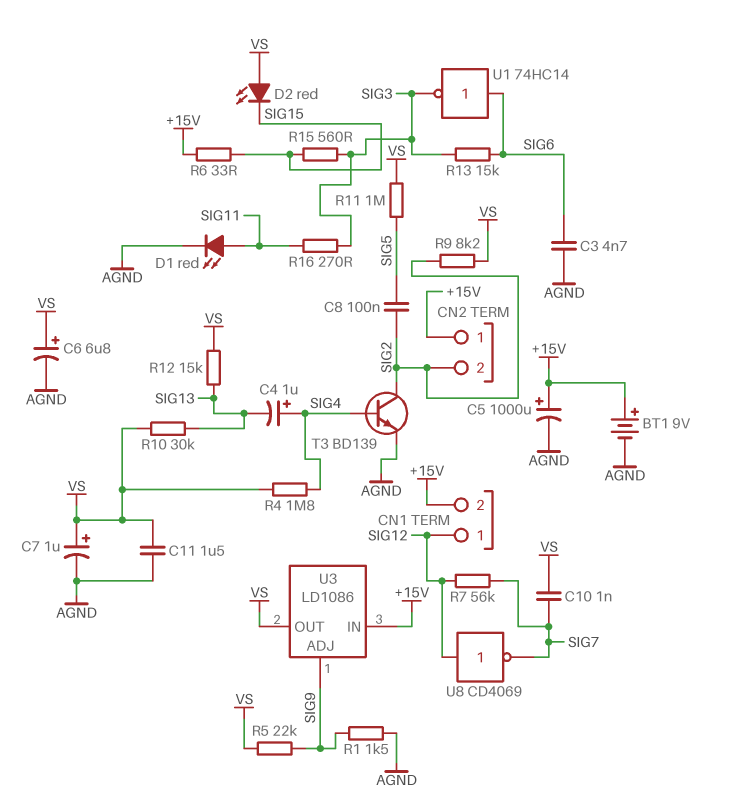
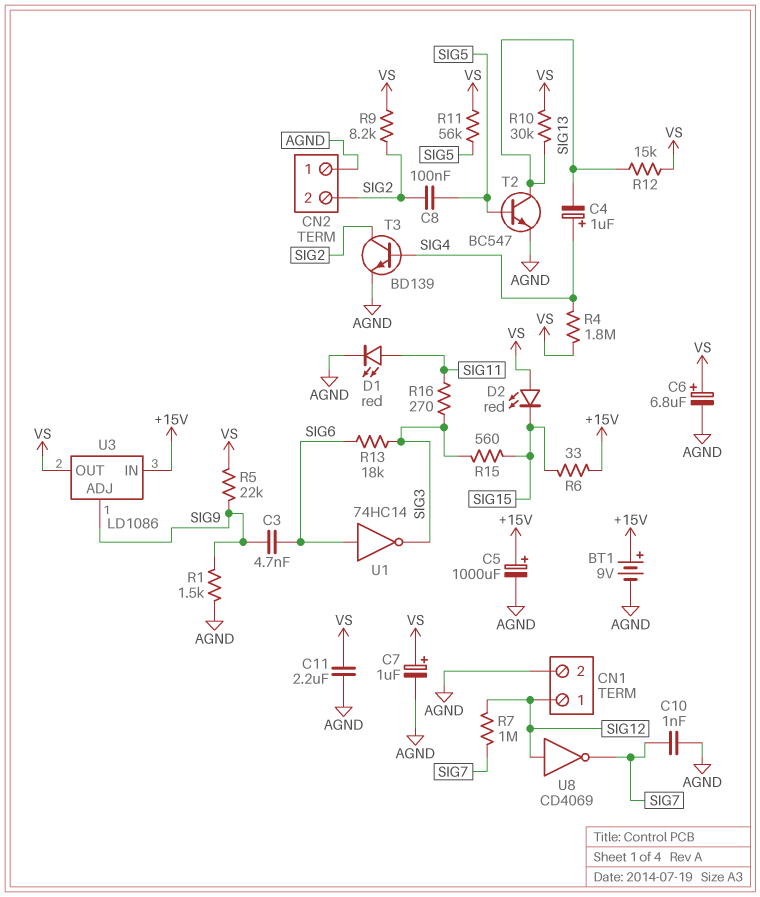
C3: 4.7nF (AGND, SIG6) -> 4.7nF (SIG6, SIG9)
C10: 1nF (SIG7, VS) -> 1nF (AGND, SIG7)
C11: 1.5uF (AGND, VS) -> 2.2uF (AGND, VS)
CN1 pin 2: +15V -> AGND
CN2 pin 1: +15V -> AGND
R7: 56k (SIG7, SIG12) -> 1M (SIG7, SIG12)
R11: 1M (SIG5, VS) -> 56k (SIG5, VS)
R13: 15k (SIG3, SIG6) -> 18k (SIG3, SIG6)
T2: none -> NPN BC547 (B SIG5, C SIG13, E AGND)

